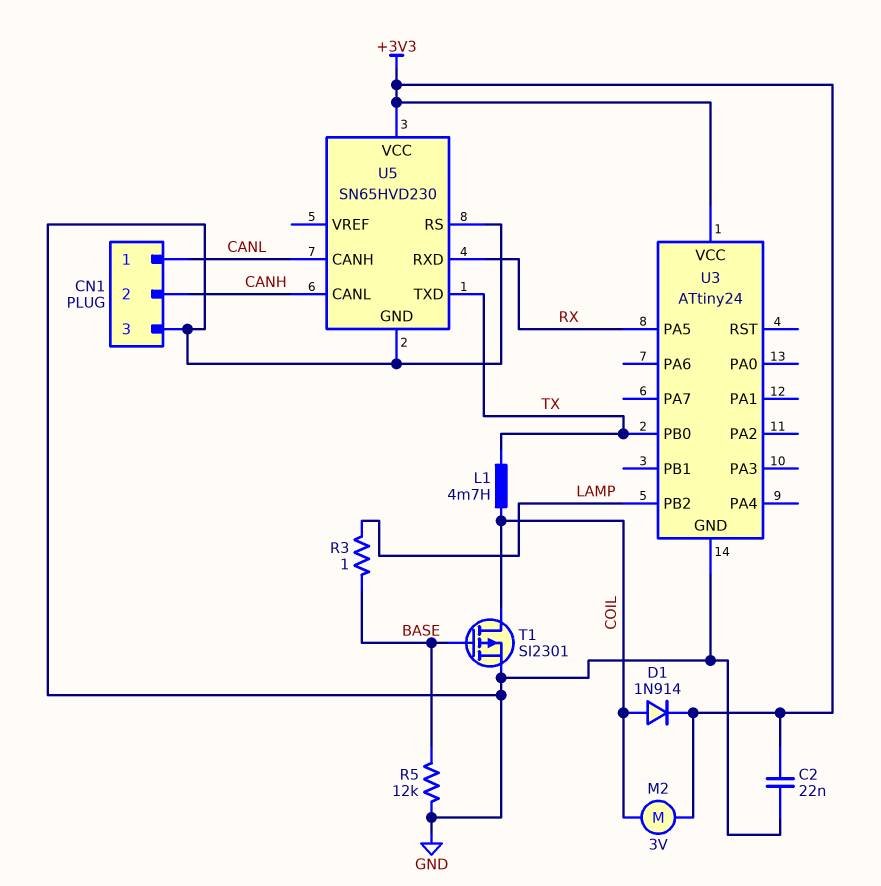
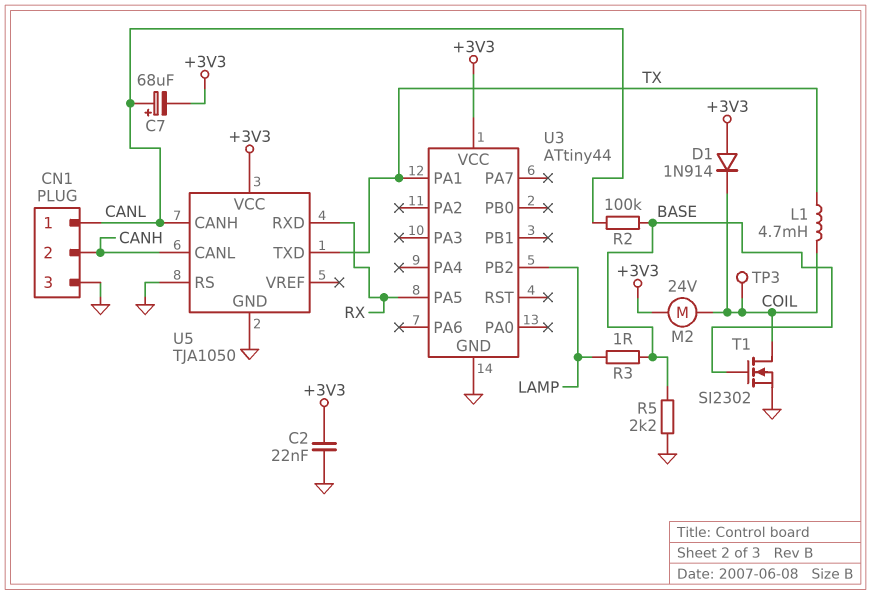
C7: none -> 68uF (plus CANL, minus +3V3)
D1: diode 1N914 (A COIL, K +3V3) -> diode 1N914 (A +3V3, K COIL)
M2: motor 3V (+3V3, COIL) -> motor 24V (+3V3, COIL)
R2: none -> 100k (BASE, CANL)
R5: 12k (BASE, GND) -> 2.2k (BASE, GND)
T1: PMOS SI2301 (G BASE, D COIL, S GND) -> NMOS SI2302 (G BASE, D COIL, S GND)
TP3: none -> test point (COIL)
U3: ATtiny24 -> ATtiny44
U3 pin PA1: none -> TX
U3 pin PB0: TX -> none
U5: SN65HVD230 -> TJA1050

